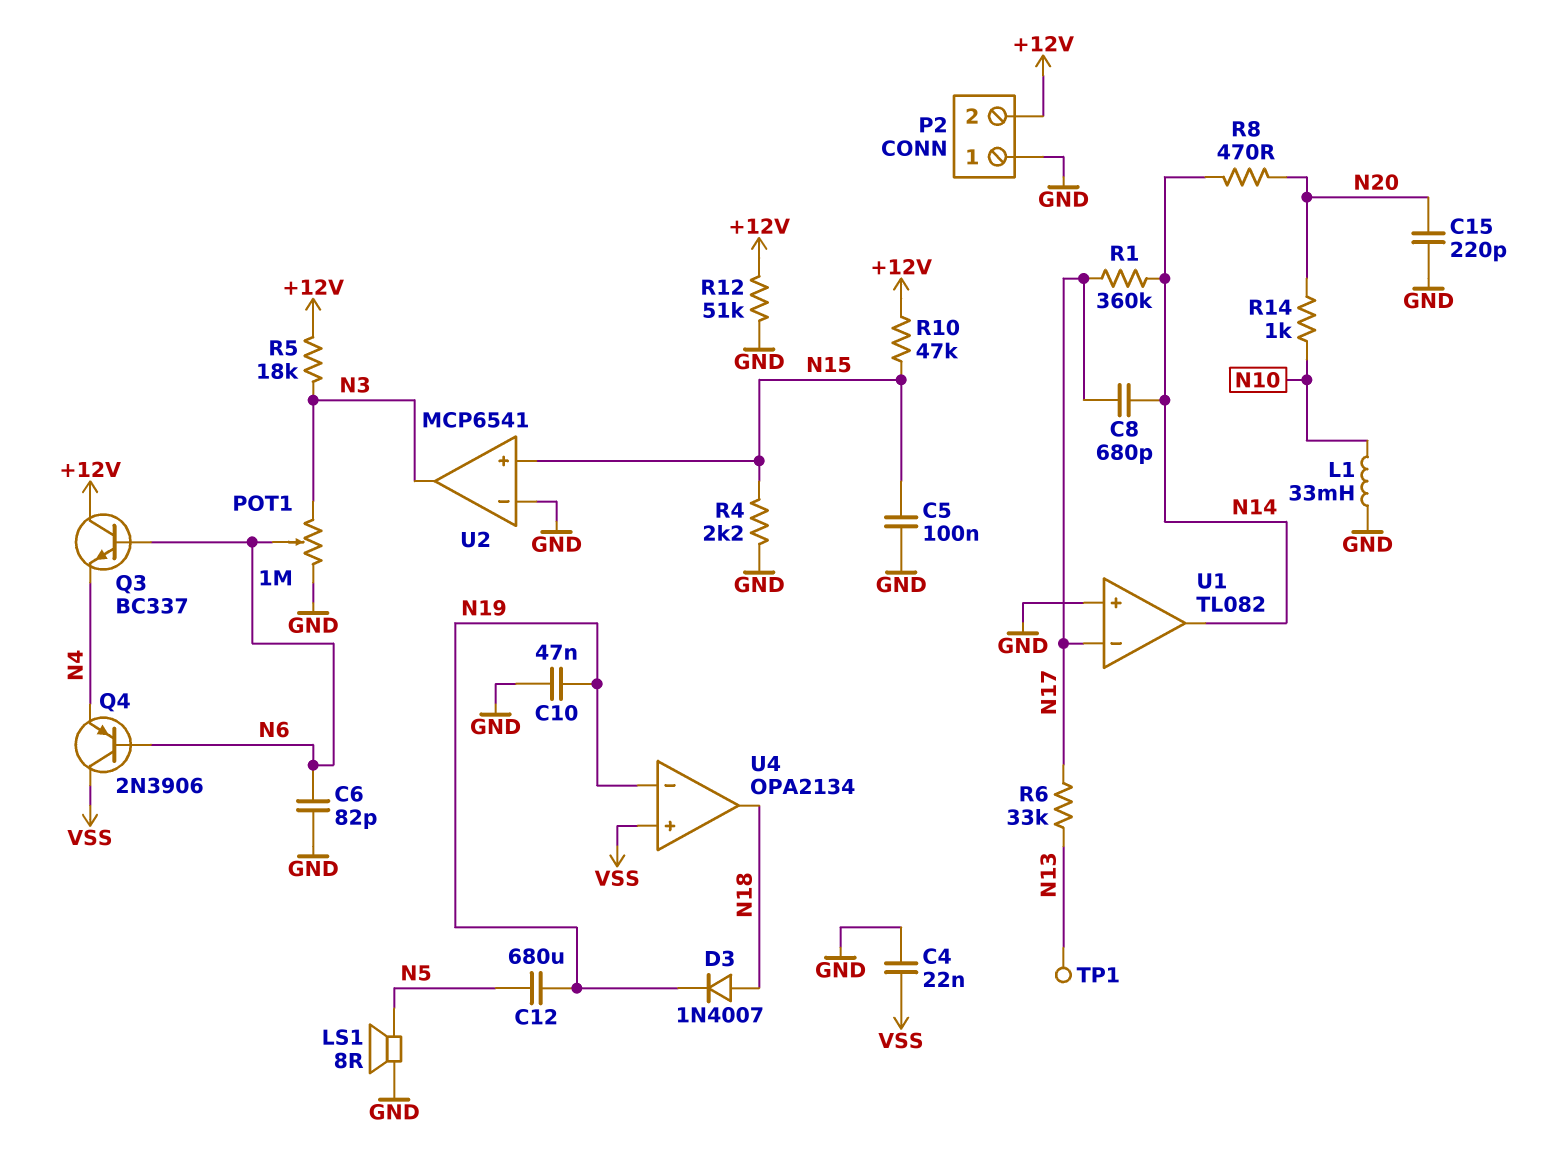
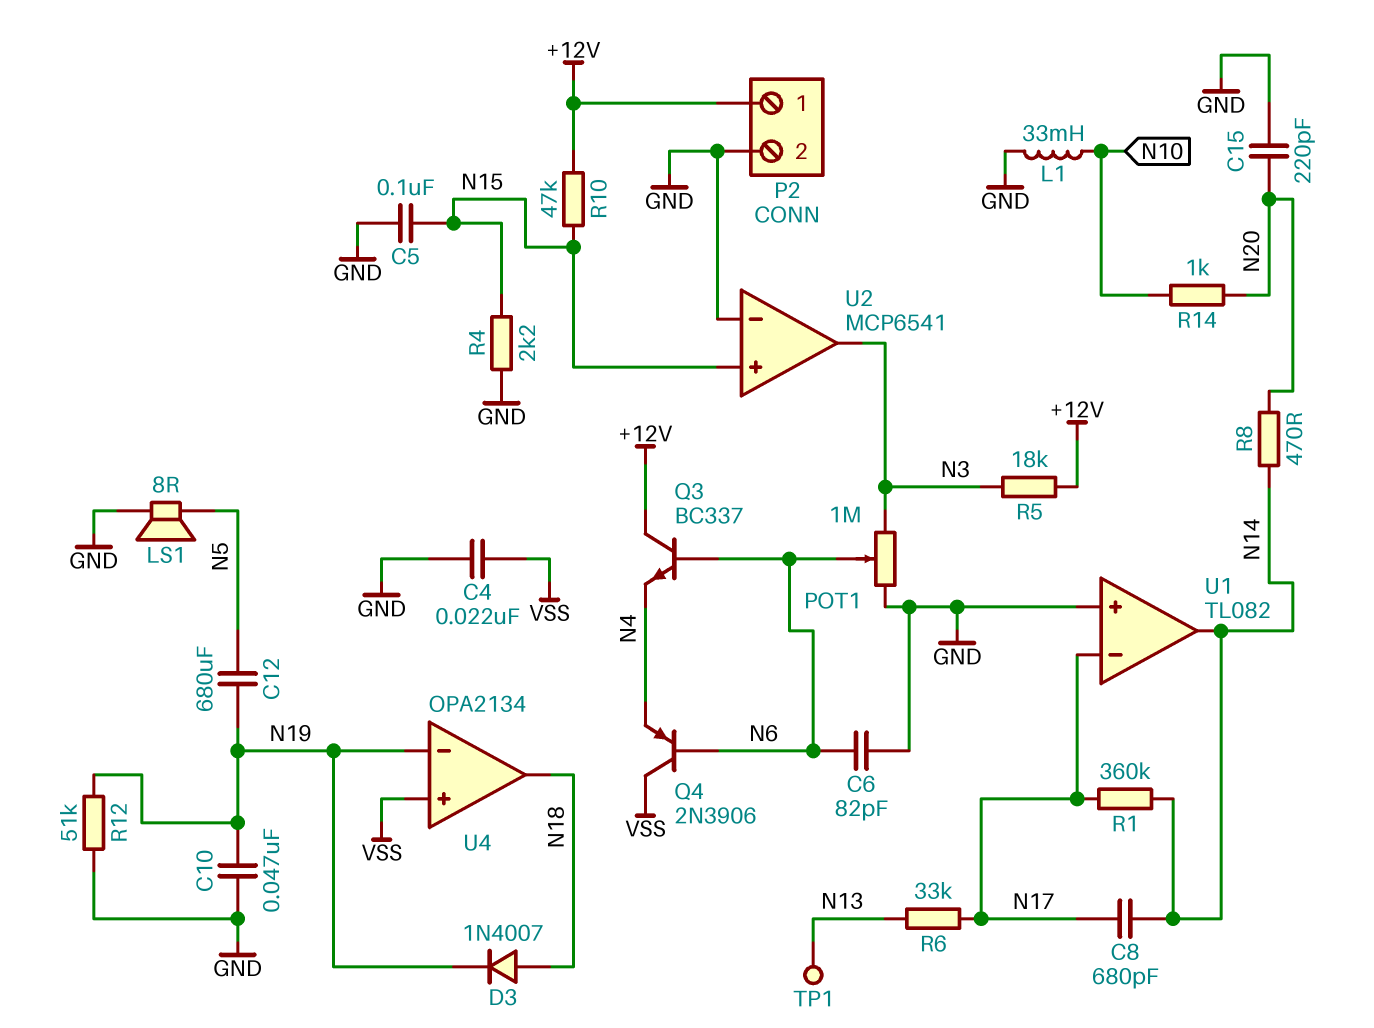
P2 pin 1: GND -> +12V
P2 pin 2: +12V -> GND
R12: 51k (+12V, GND) -> 51k (GND, N19)

